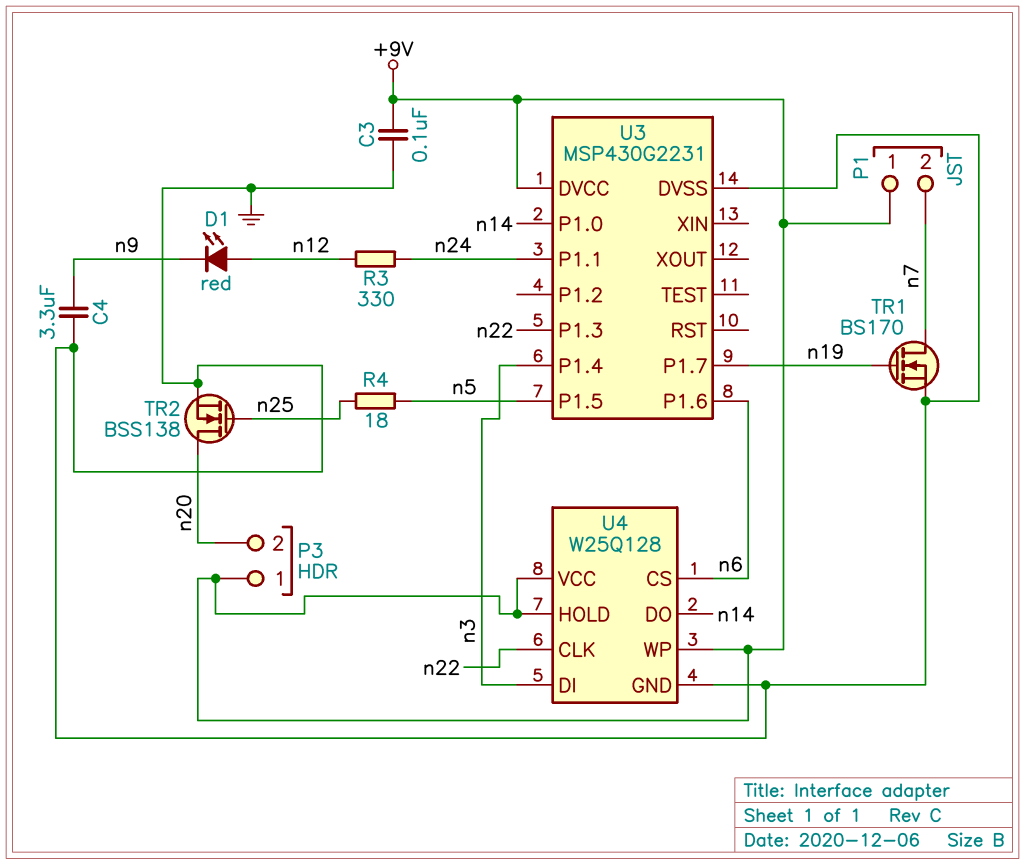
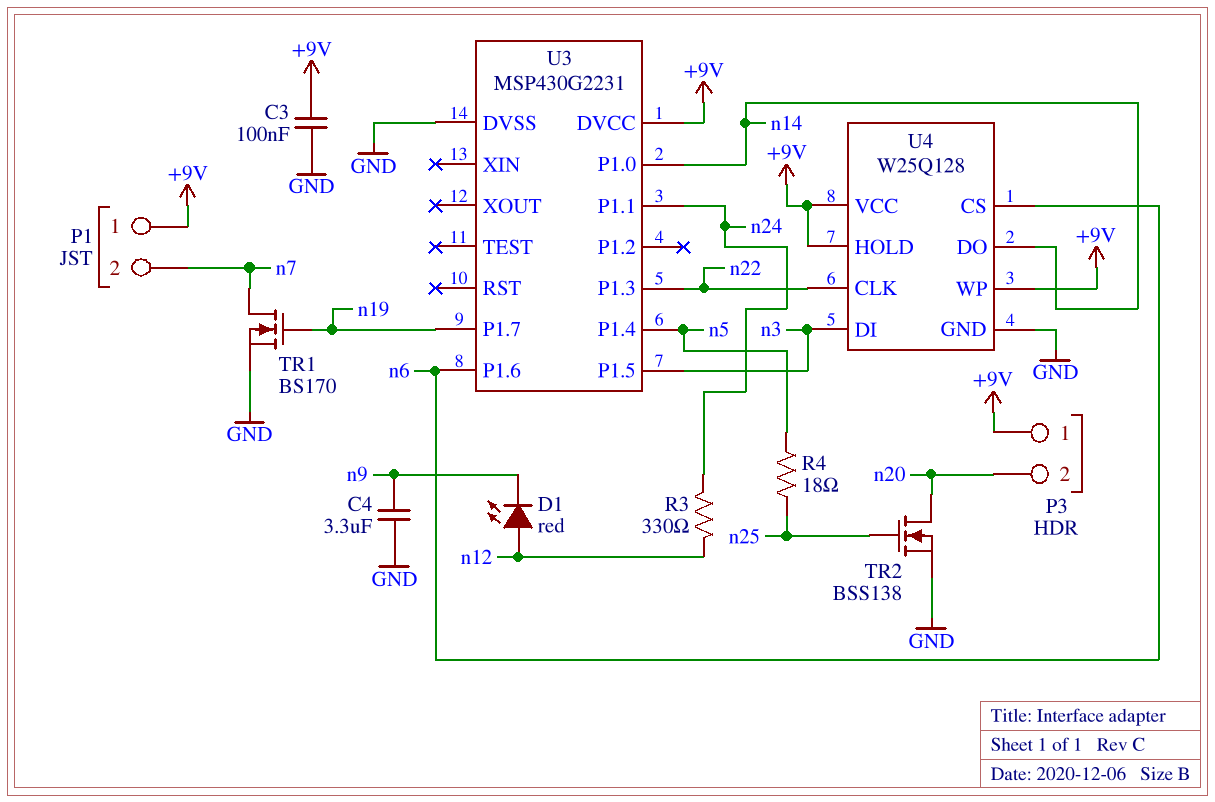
U3 pin P1.4: n3 -> n5
U3 pin P1.5: n5 -> n3

